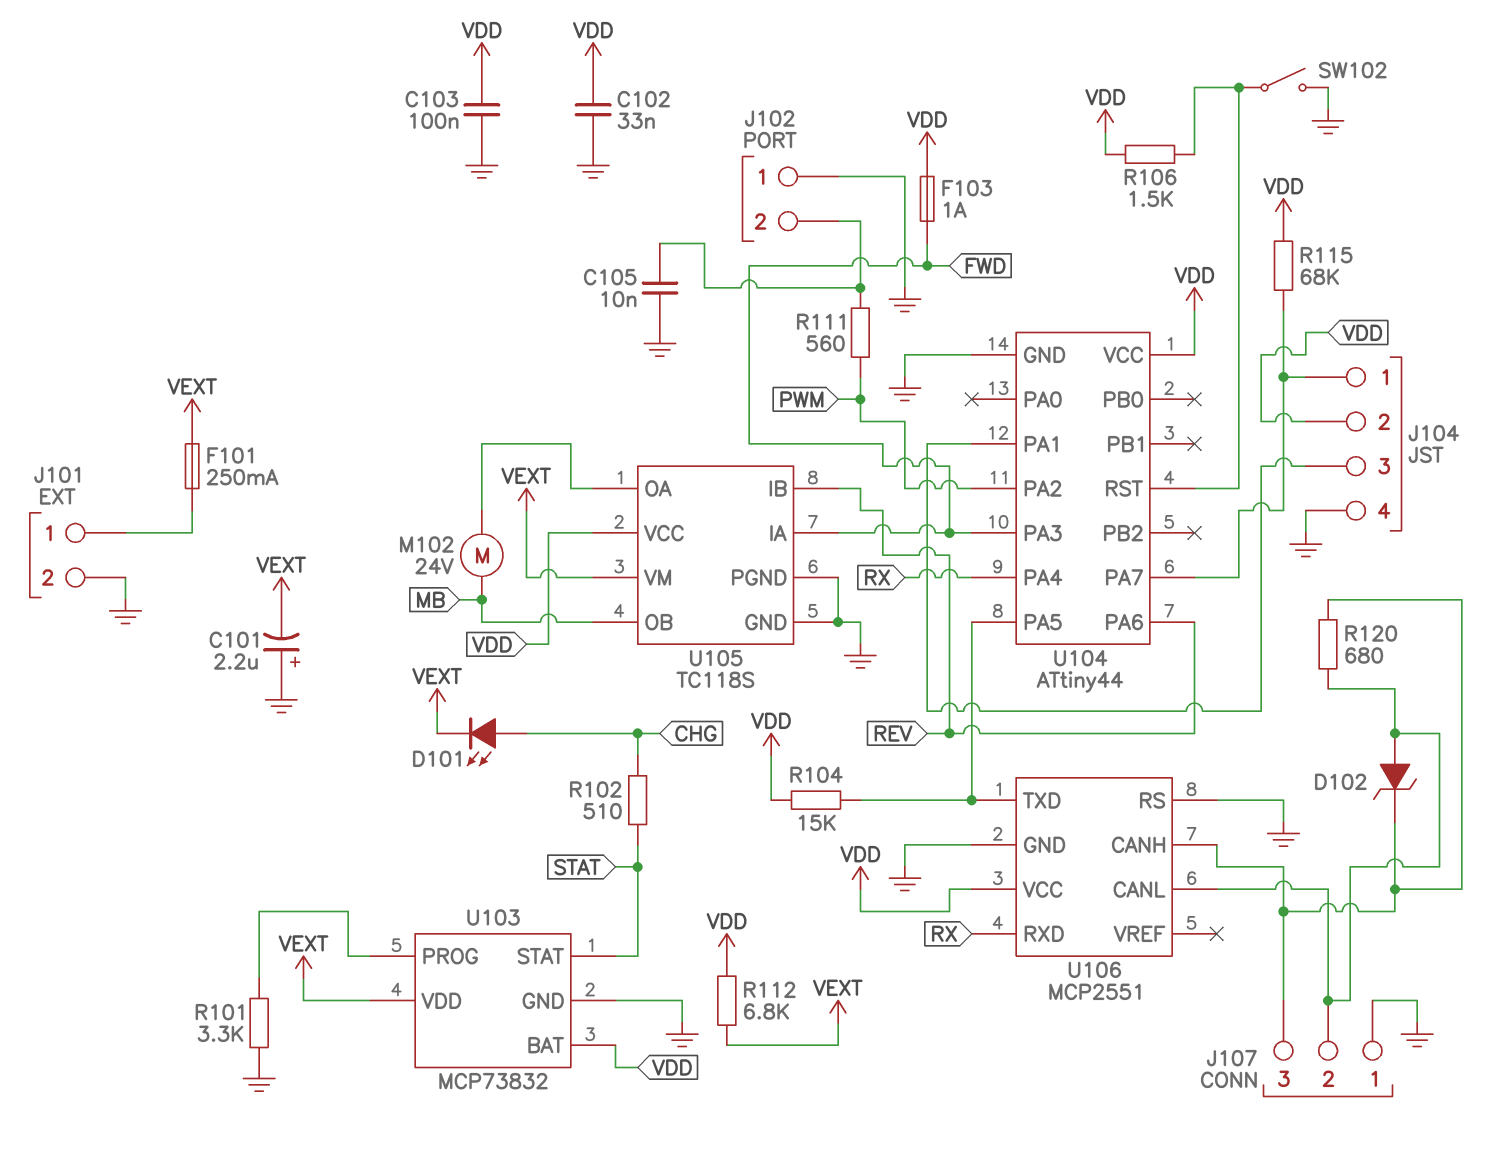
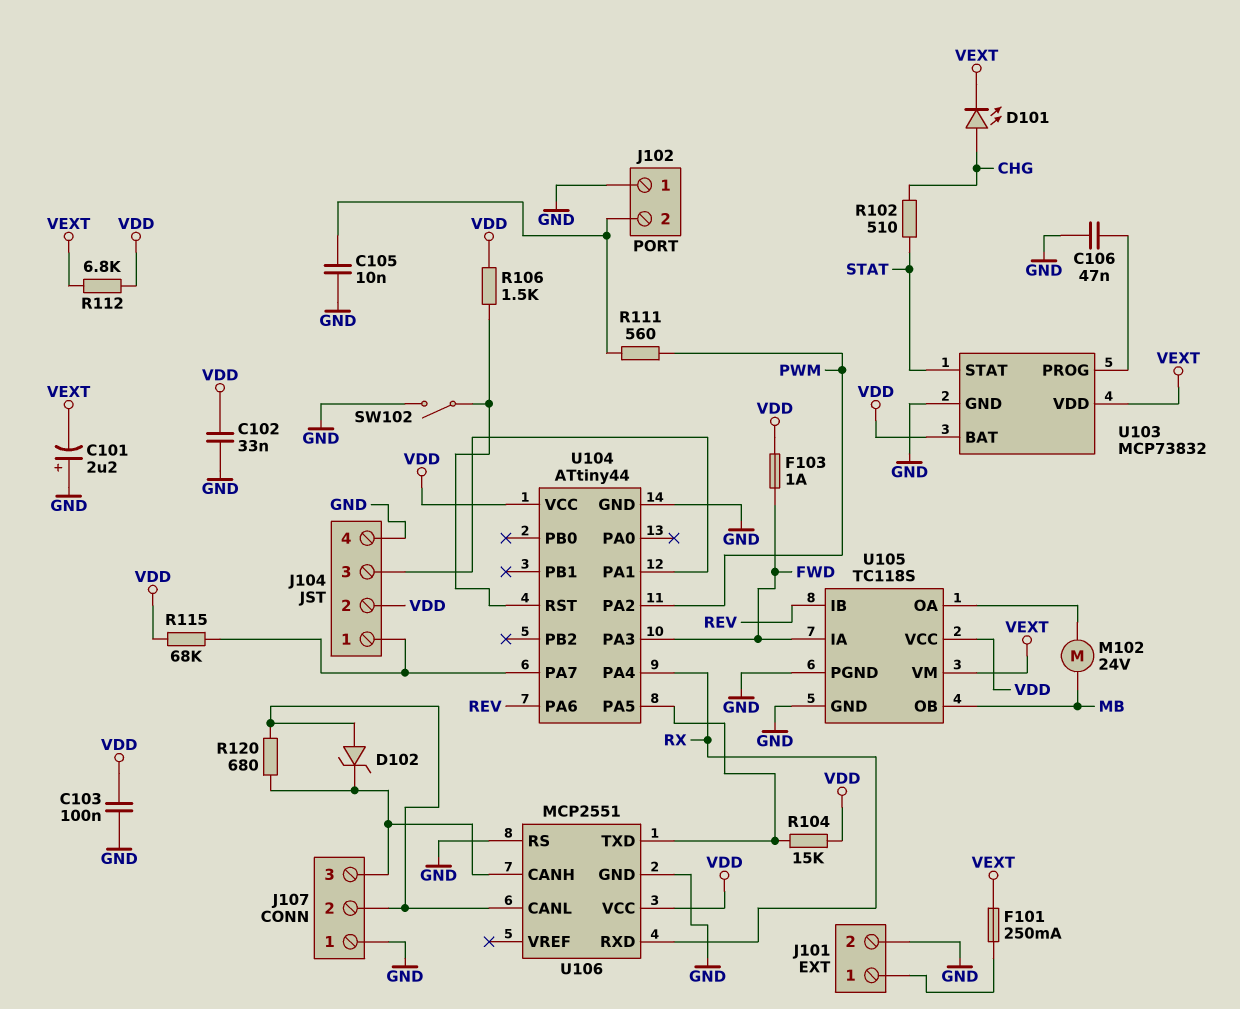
C106: none -> 47nF (GND, U103/PROG)
R101: 3.3k (GND, U103/PROG) -> none

